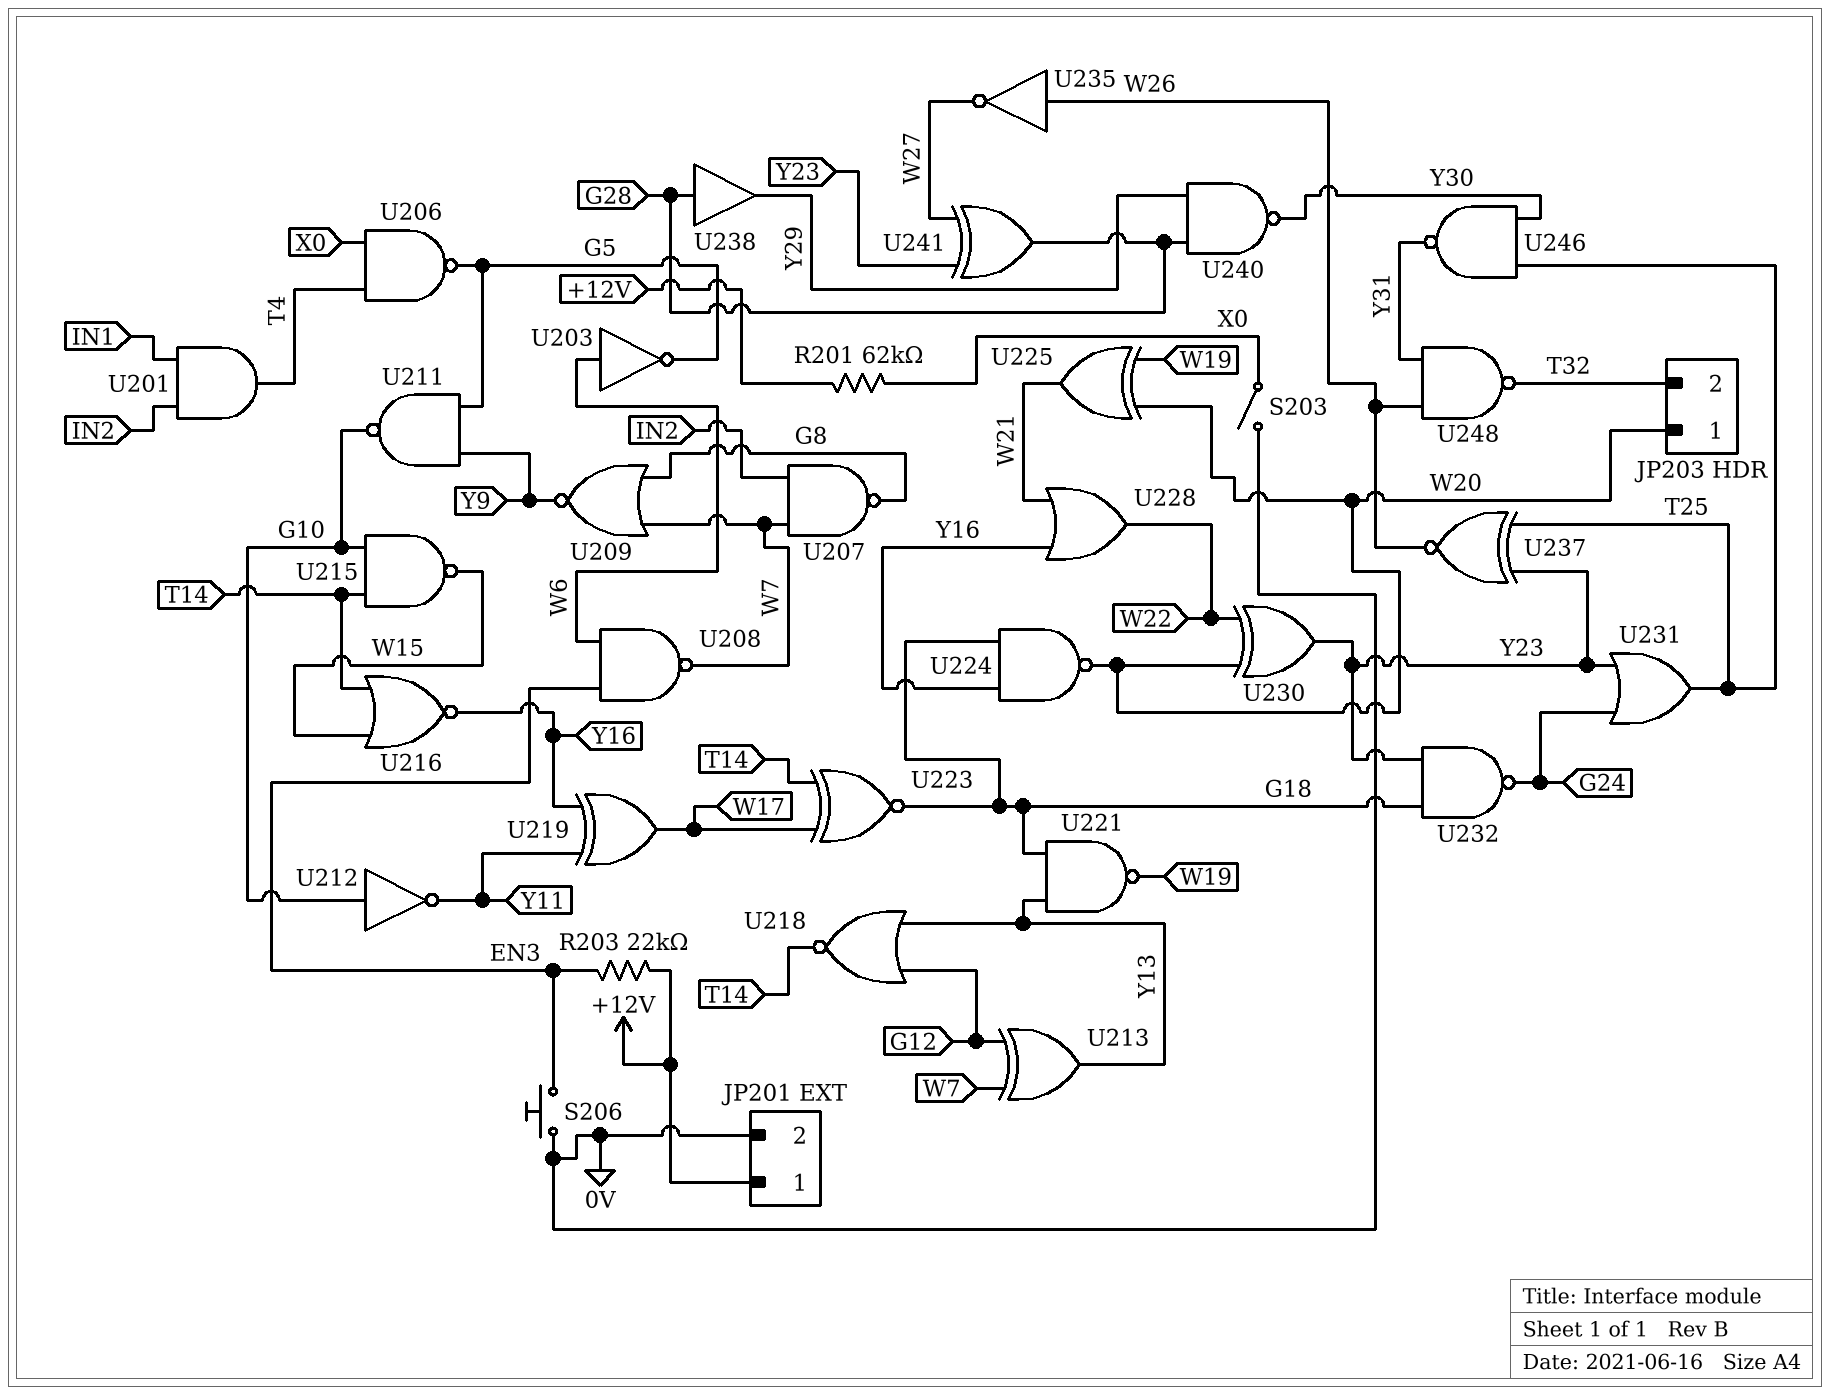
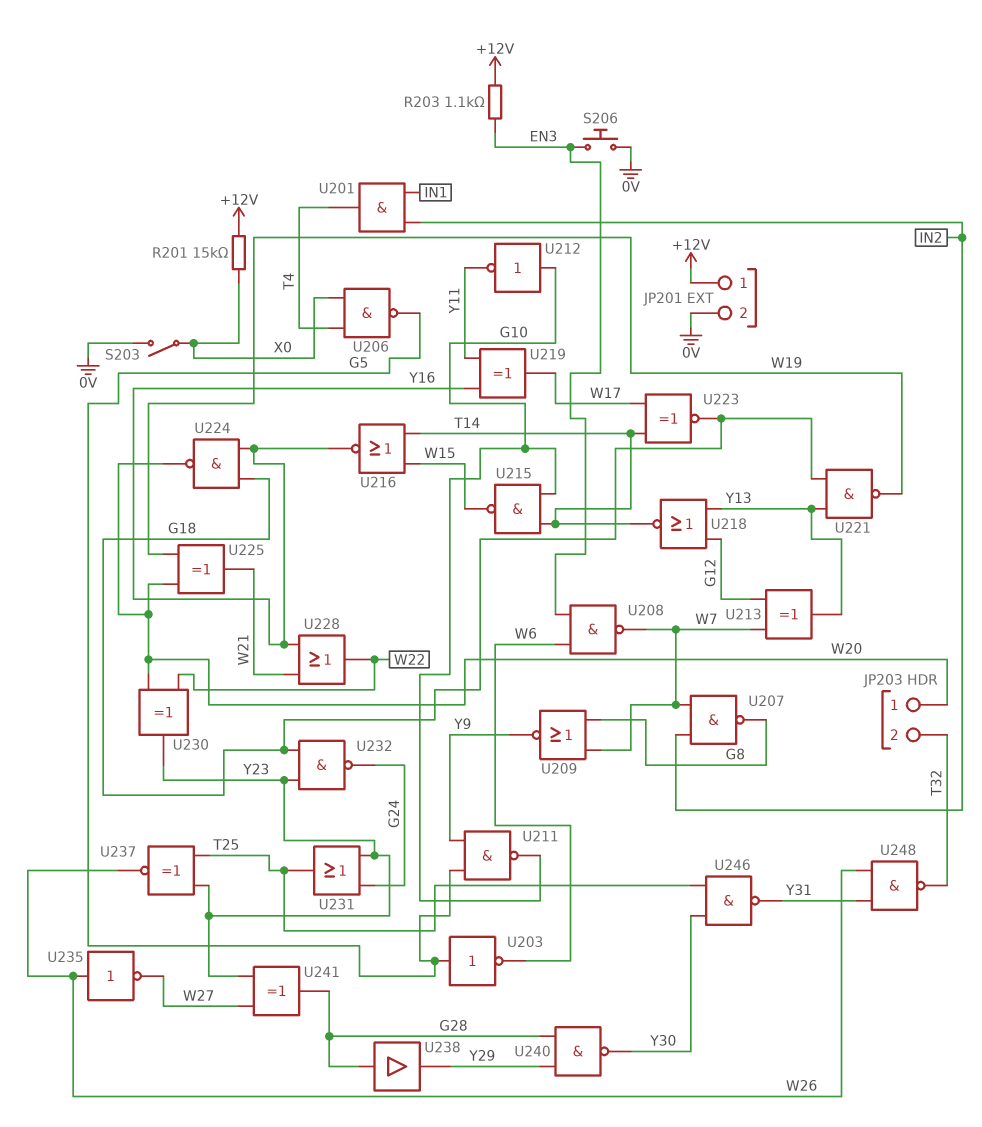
R201: 62k (+12V, X0) -> 15k (+12V, X0)
R203: 22k (+12V, EN3) -> 1.1k (+12V, EN3)
U203: NOT (in W6, out G5) -> NOT (in G5, out W6)

